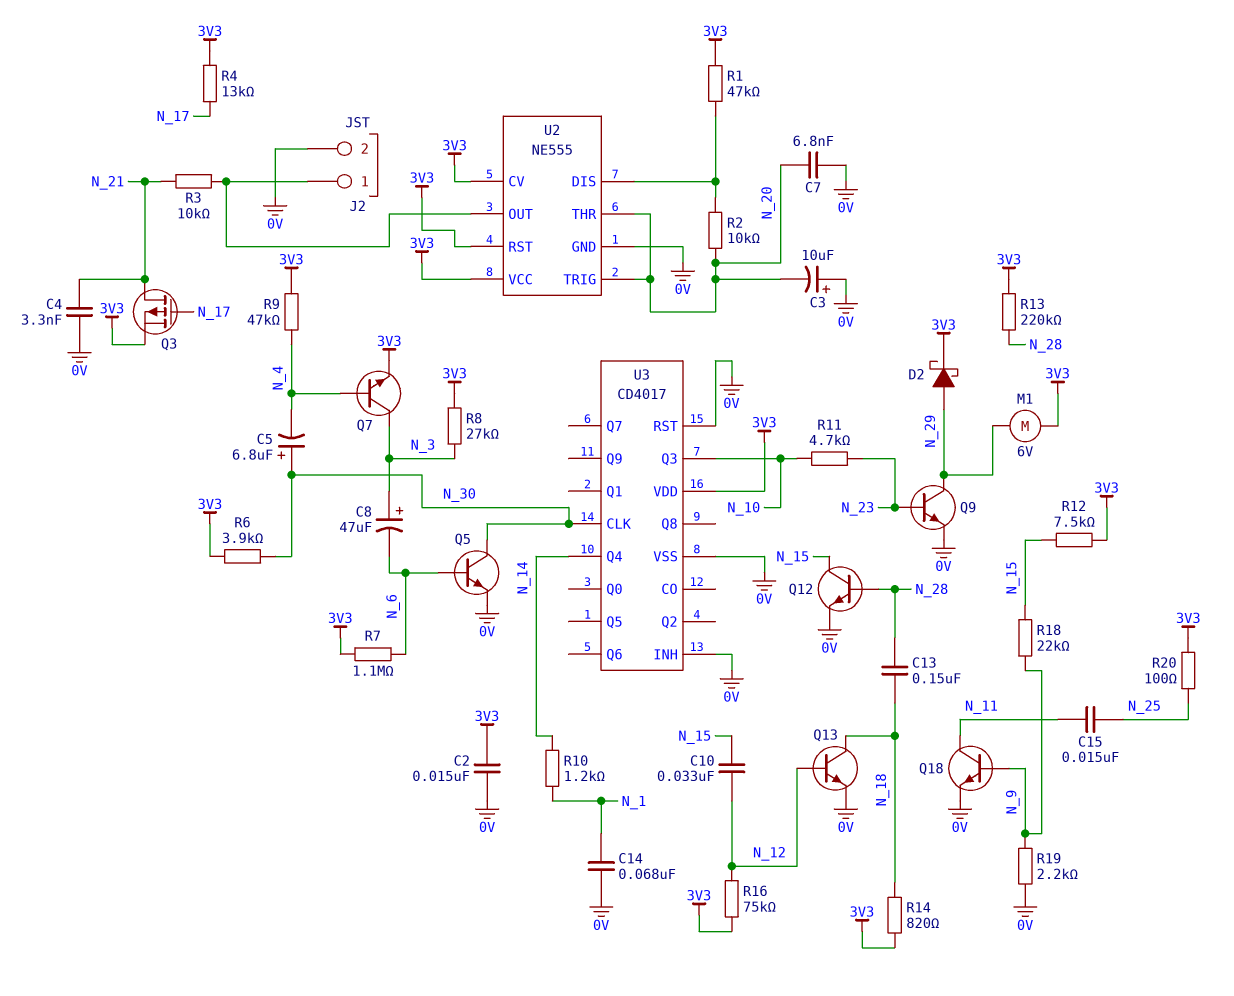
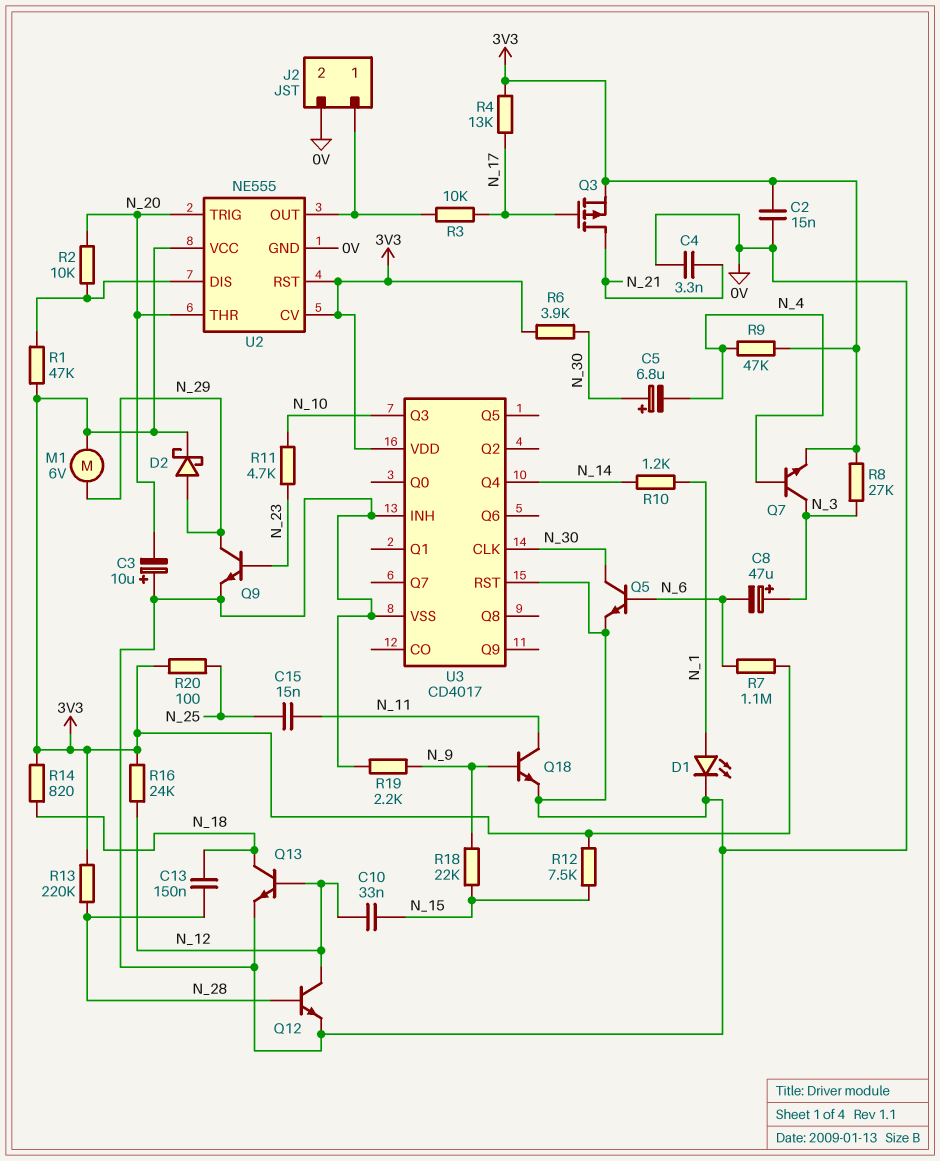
C7: 6.8nF (0V, N_20) -> none
C14: 68nF (0V, N_1) -> none
D1: none -> LED (A N_1, K 0V)
Q12: NPN (B N_28, C N_15, E 0V) -> NPN (B N_28, C N_12, E 0V)
R3: 10k (J2/1, N_21) -> 10k (J2/1, N_17)
R16: 75k (3V3, N_12) -> 24k (3V3, N_12)

